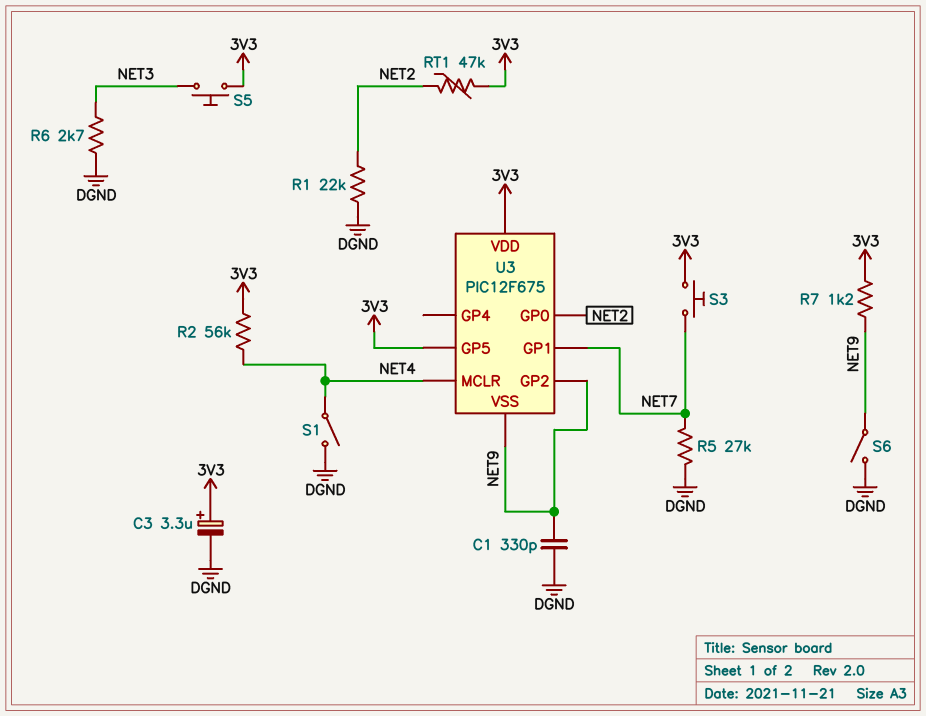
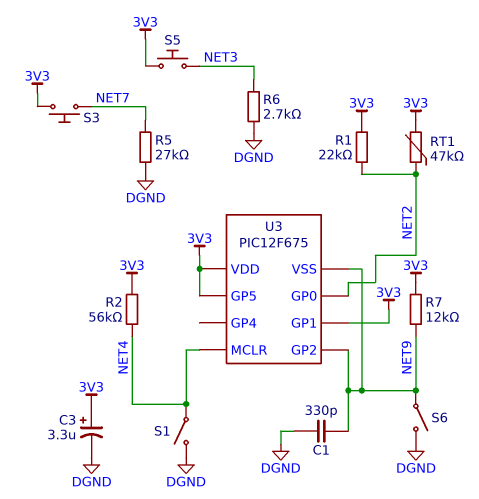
R1: 22k (DGND, NET2) -> 22k (3V3, NET2)
R7: 1.2k (3V3, NET9) -> 12k (3V3, NET9)
U3 pin GP1: NET7 -> 3V3

